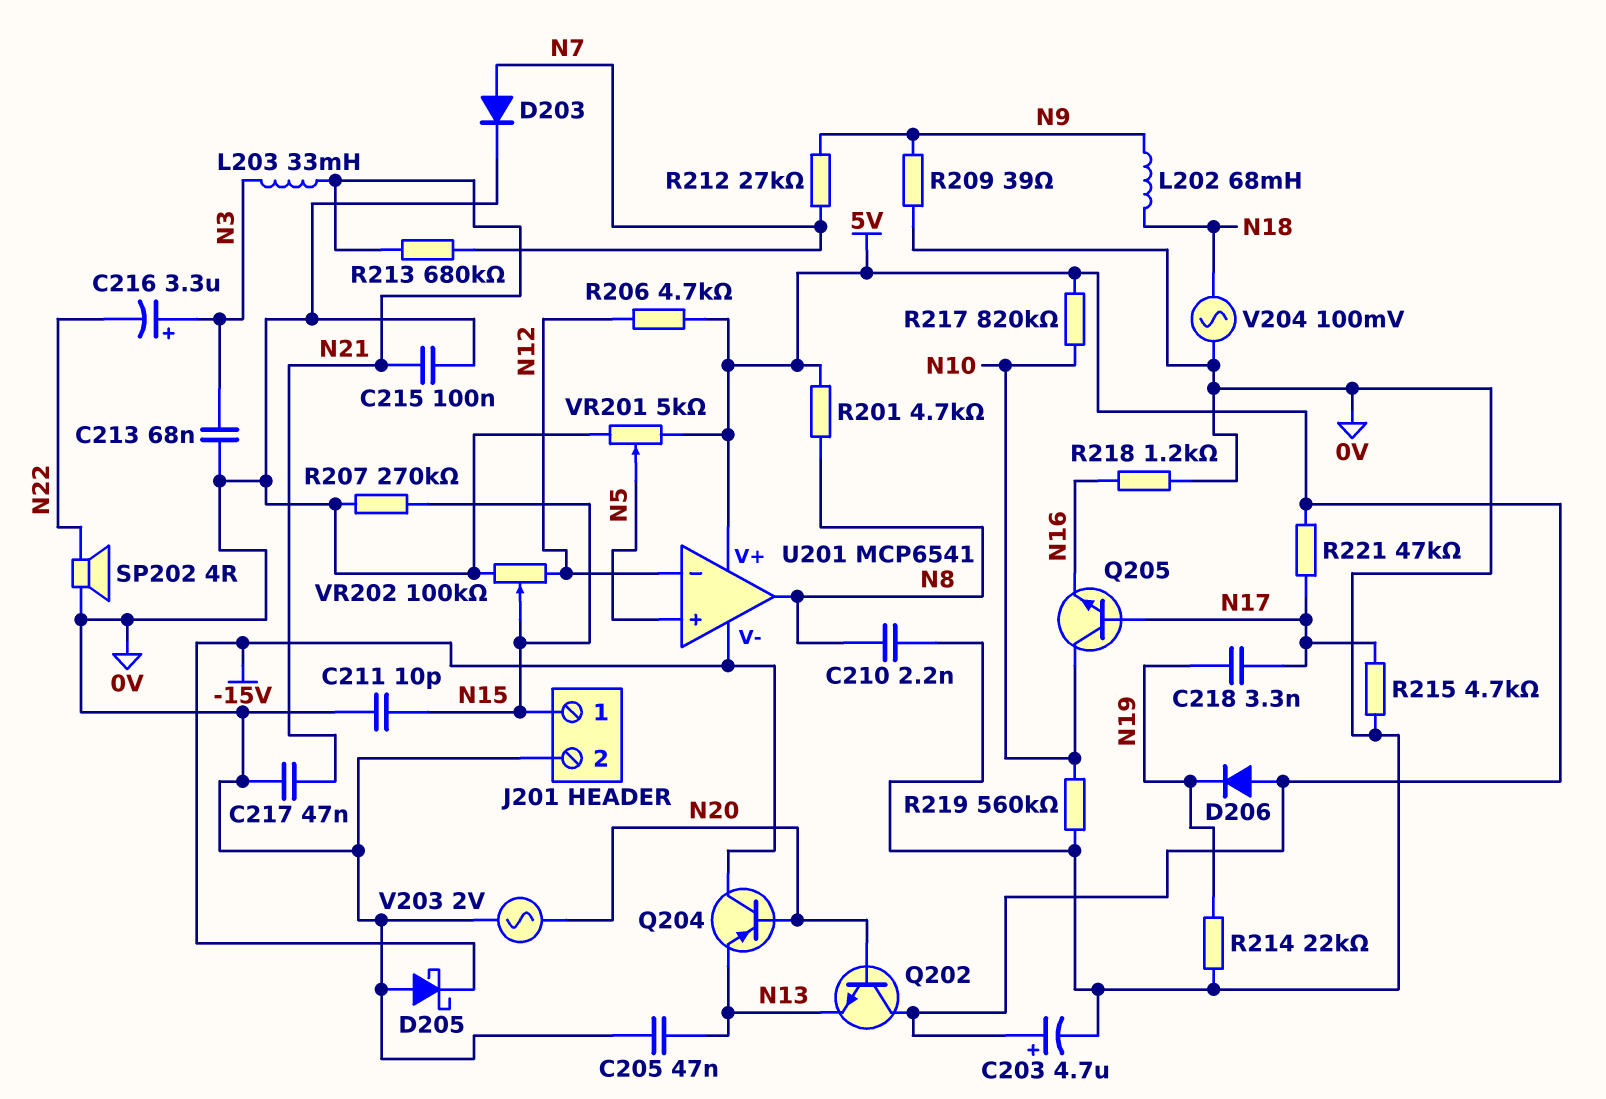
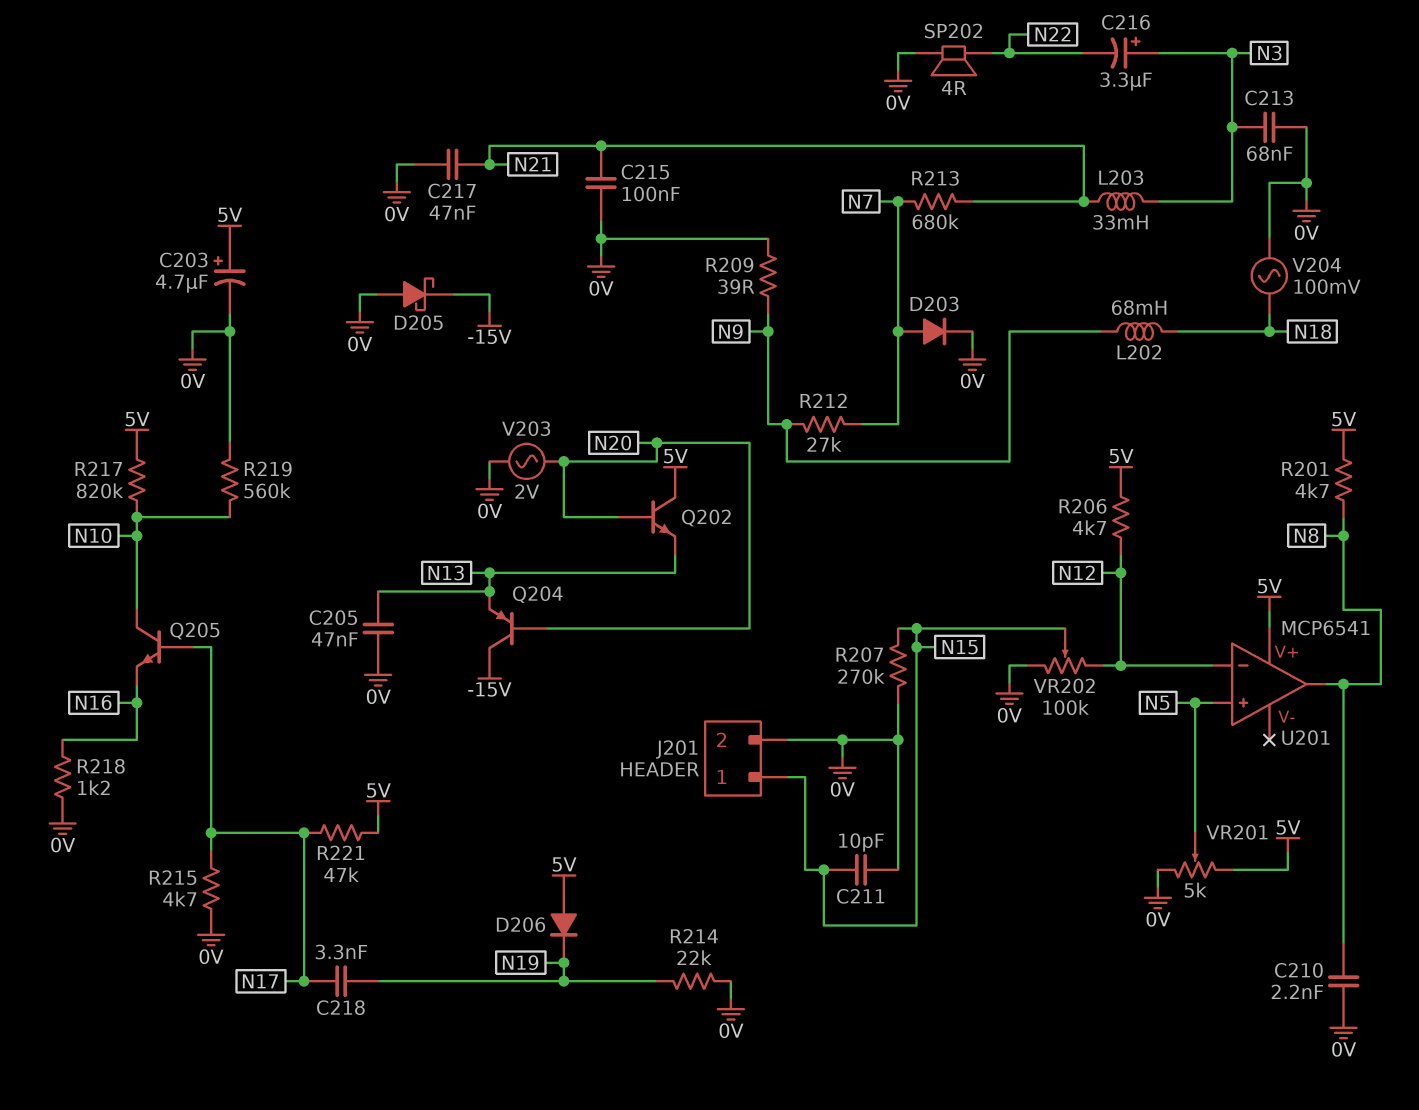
U201 pin V-: -15V -> none

